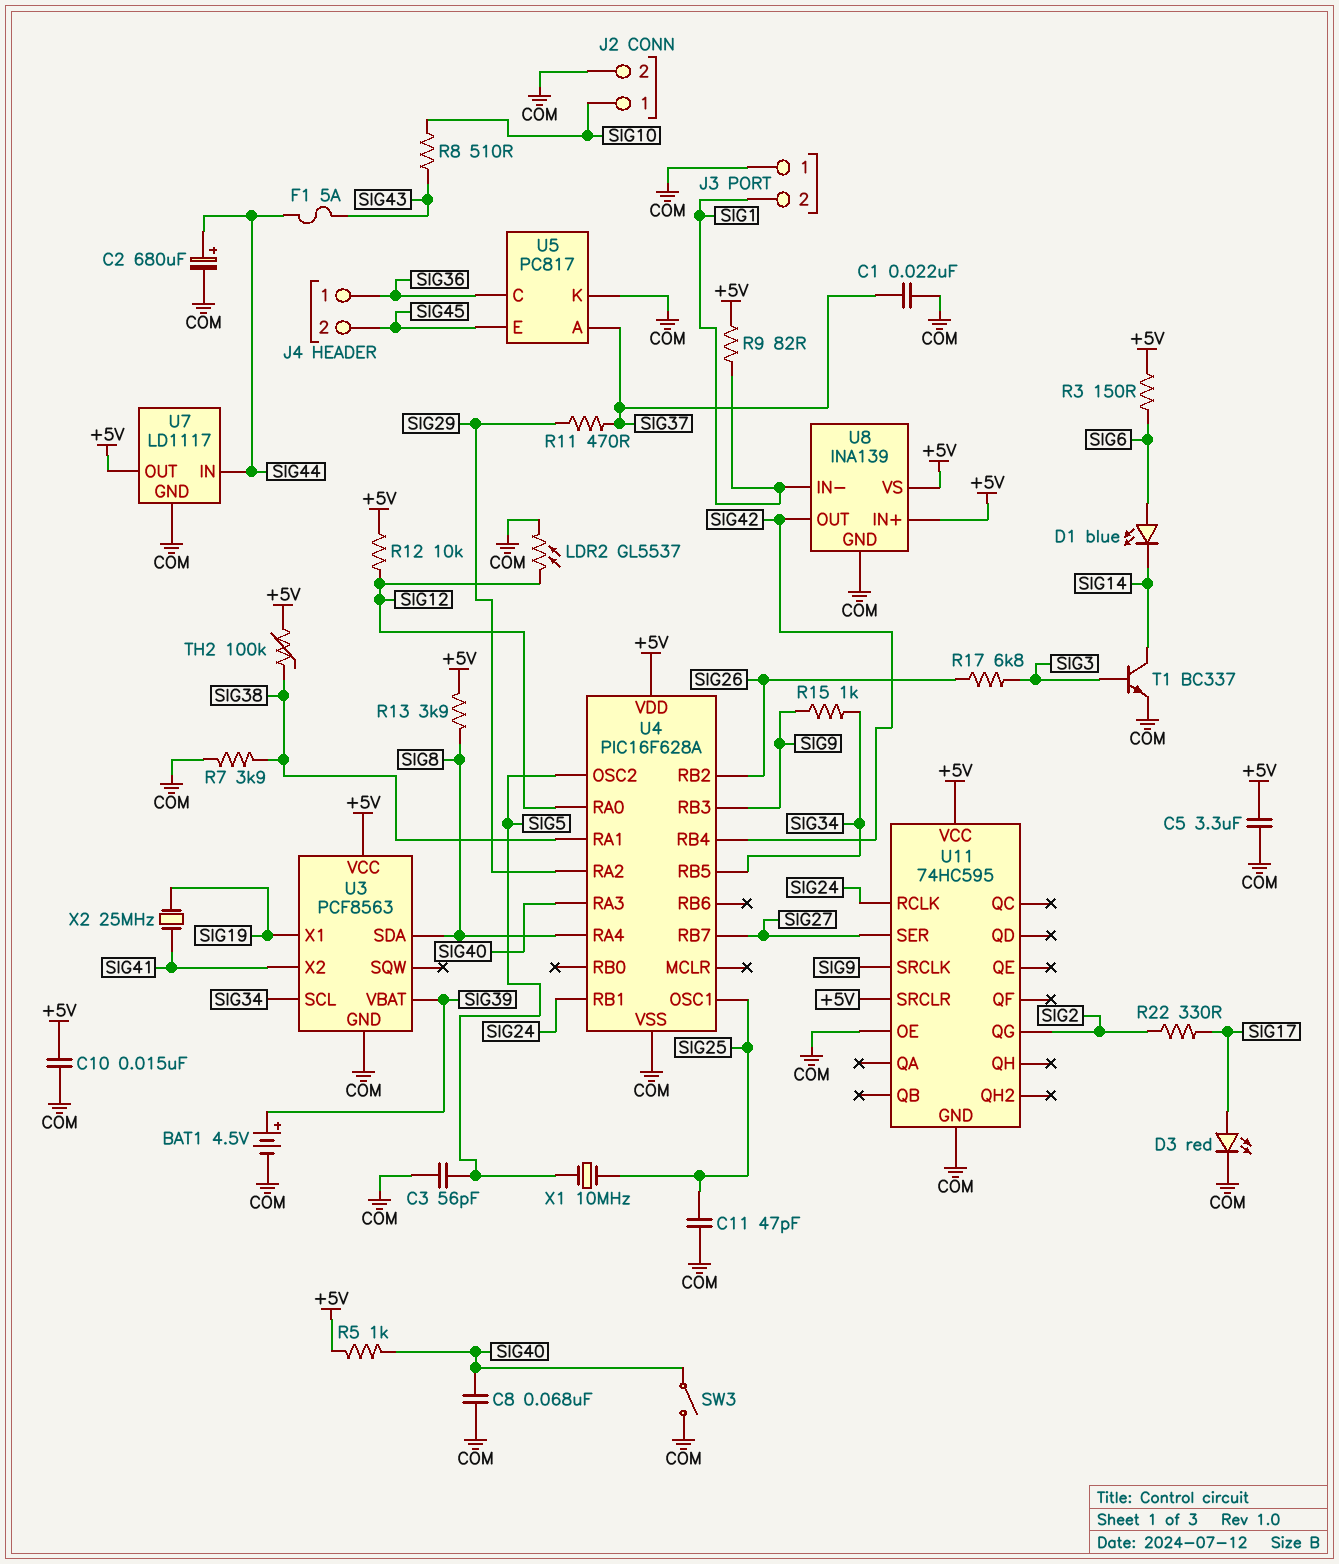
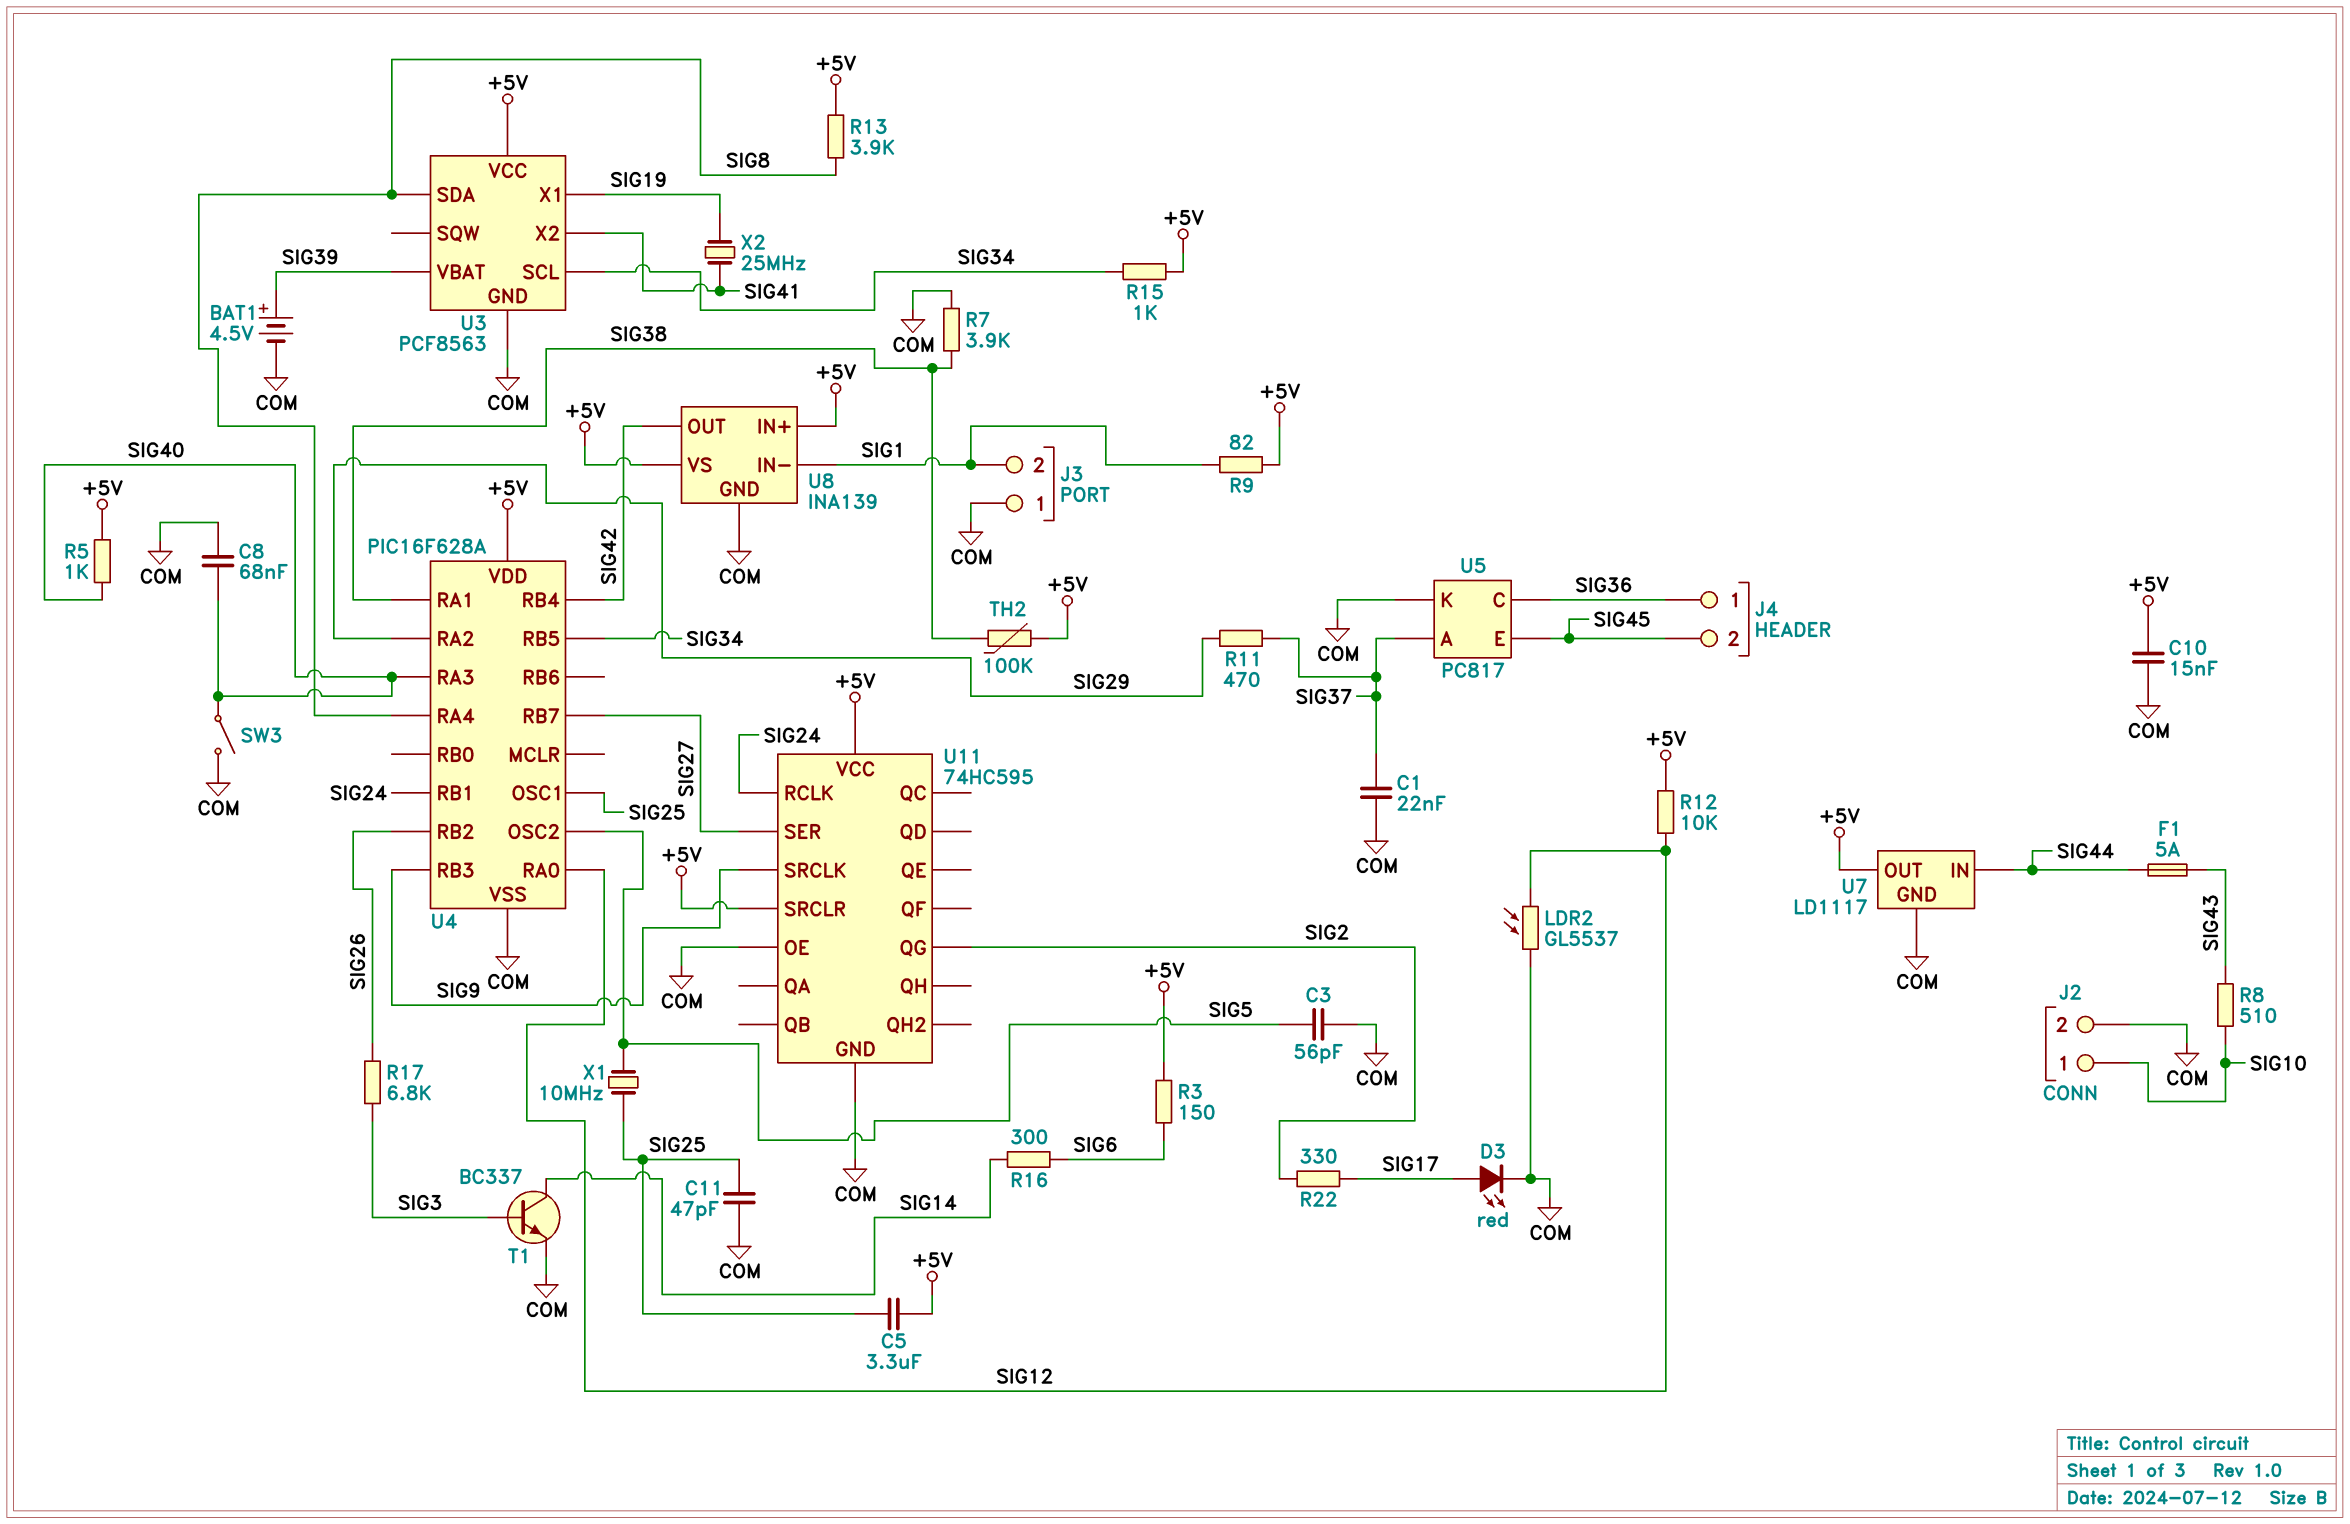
C2: 680uF (plus SIG44, minus COM) -> none
C5: 3.3uF (+5V, COM) -> 3.3uF (+5V, SIG25)
D1: LED blue (A SIG6, K SIG14) -> none
R15: 1k (SIG9, SIG34) -> 1k (+5V, SIG34)
R16: none -> 300 (SIG6, SIG14)

